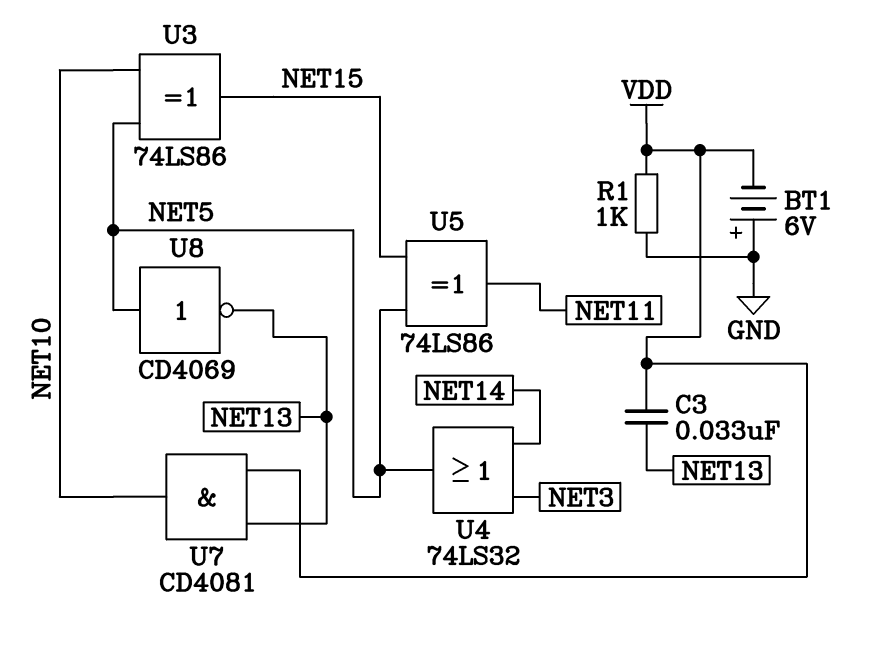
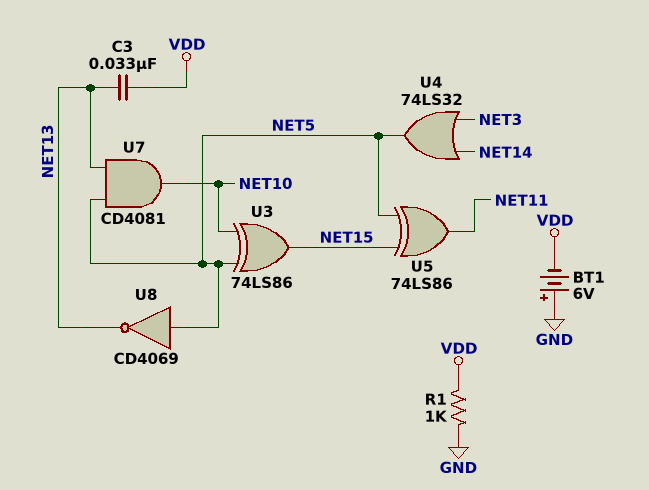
U7: AND CD4081 (in NET13, in VDD, out NET10) -> AND CD4081 (in NET5, in NET13, out NET10)

